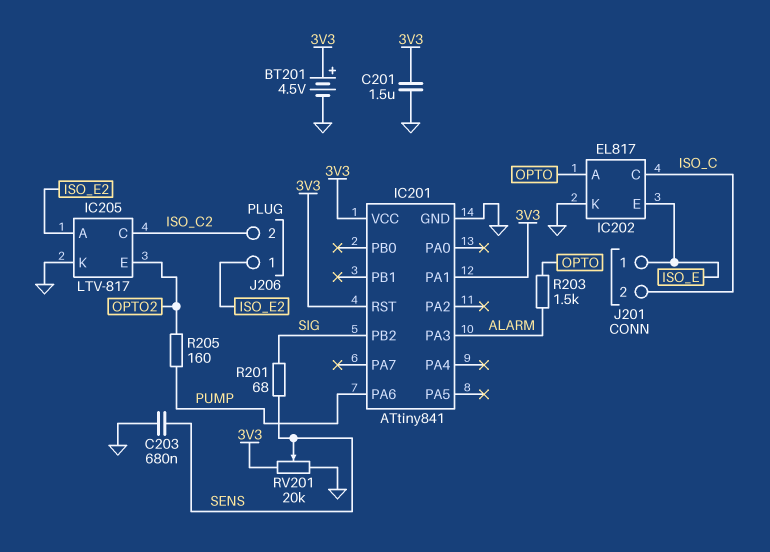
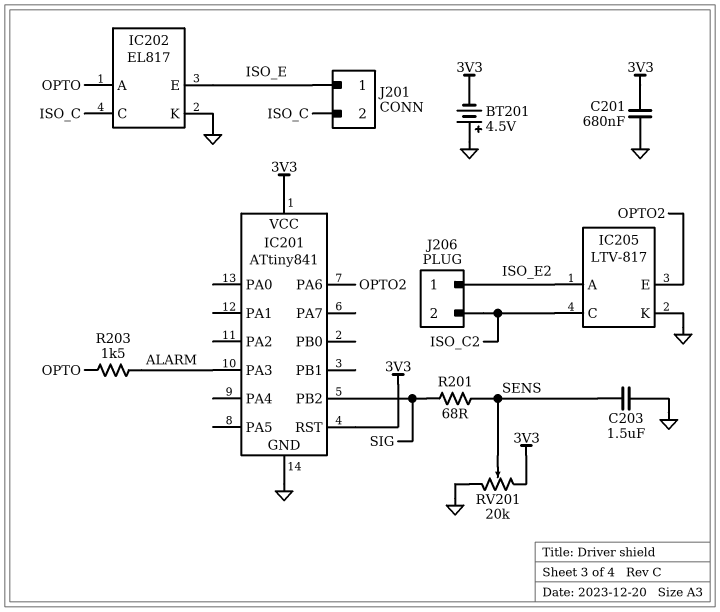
BT201: 4.5V (plus 3V3, minus GND) -> 4.5V (plus GND, minus 3V3)
C201: 1.5uF (3V3, GND) -> 680nF (3V3, GND)
C203: 680nF (GND, SENS) -> 1.5uF (GND, SENS)
IC201 pin PA1: 3V3 -> none
IC201 pin PA6: PUMP -> OPTO2
R205: 160 (OPTO2, PUMP) -> none

